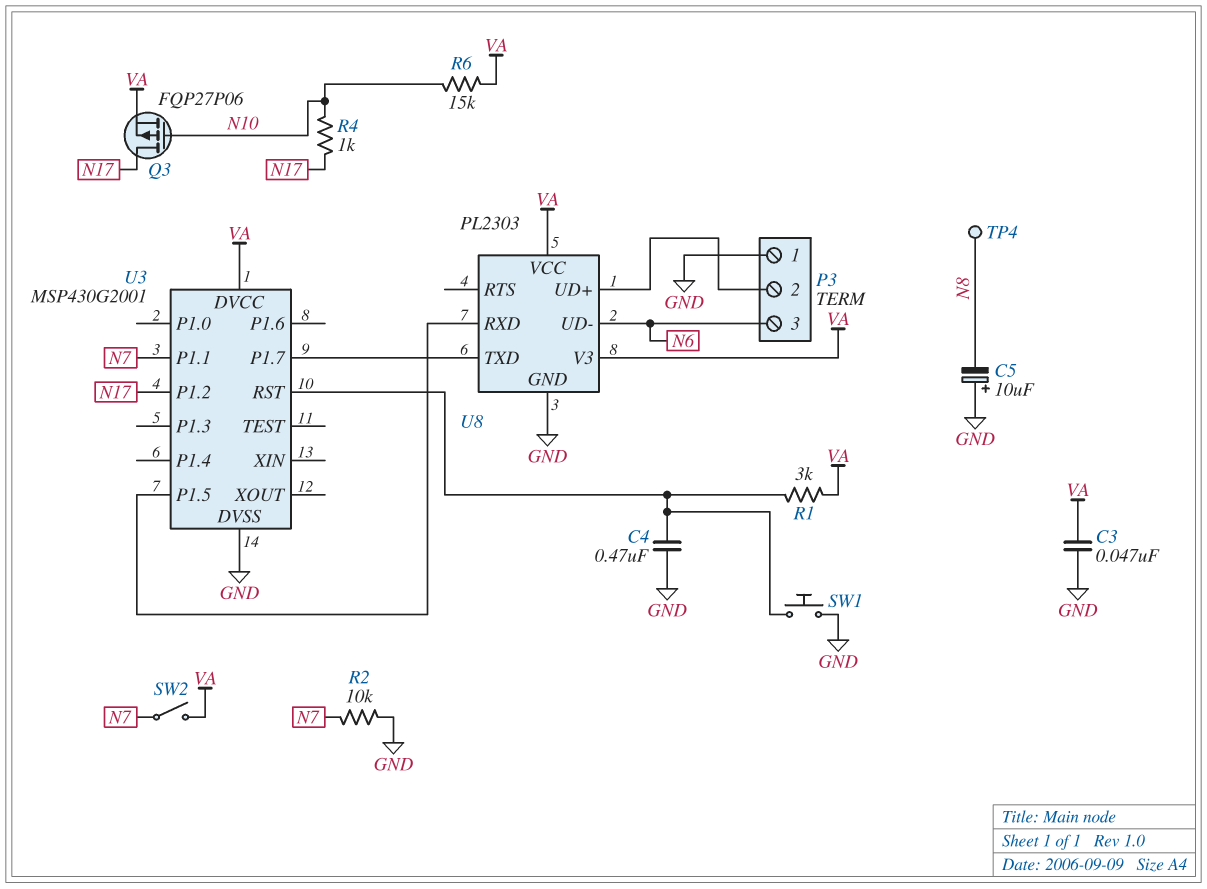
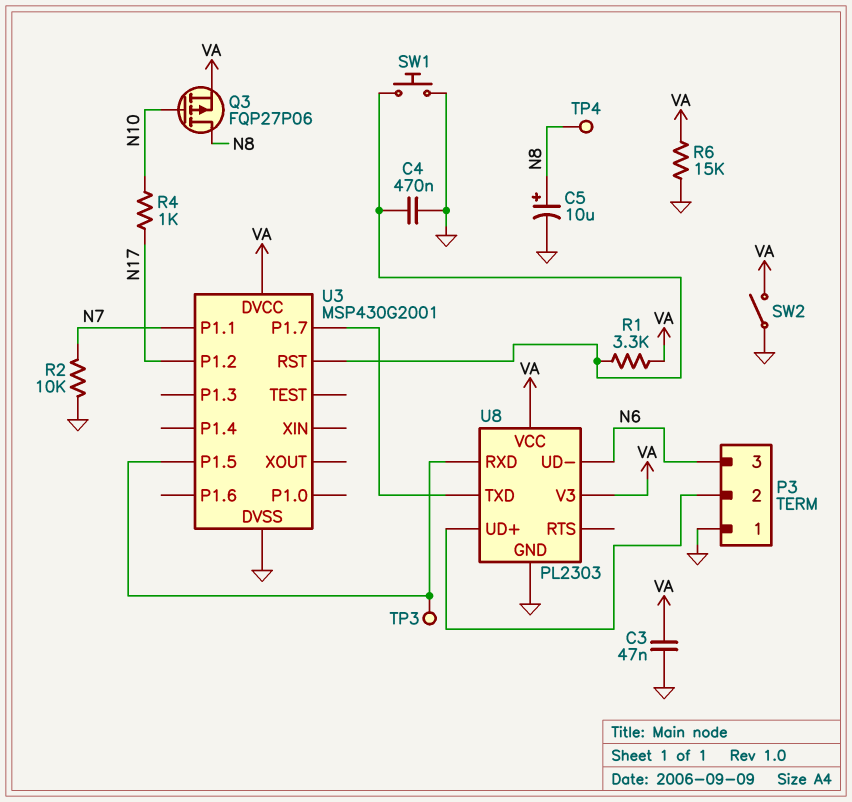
C5: 10uF (plus GND, minus N8) -> 10uF (plus N8, minus GND)
Q3: PMOS FQP27P06 (G N10, D N17, S VA) -> PMOS FQP27P06 (G N10, D N8, S VA)
R1: 3k (U3/RST, VA) -> 3.3k (U3/RST, VA)
R6: 15k (N10, VA) -> 15k (GND, VA)
SW2: switch (N7, VA) -> switch (GND, VA)
TP3: none -> test point (U3/P1.5)

